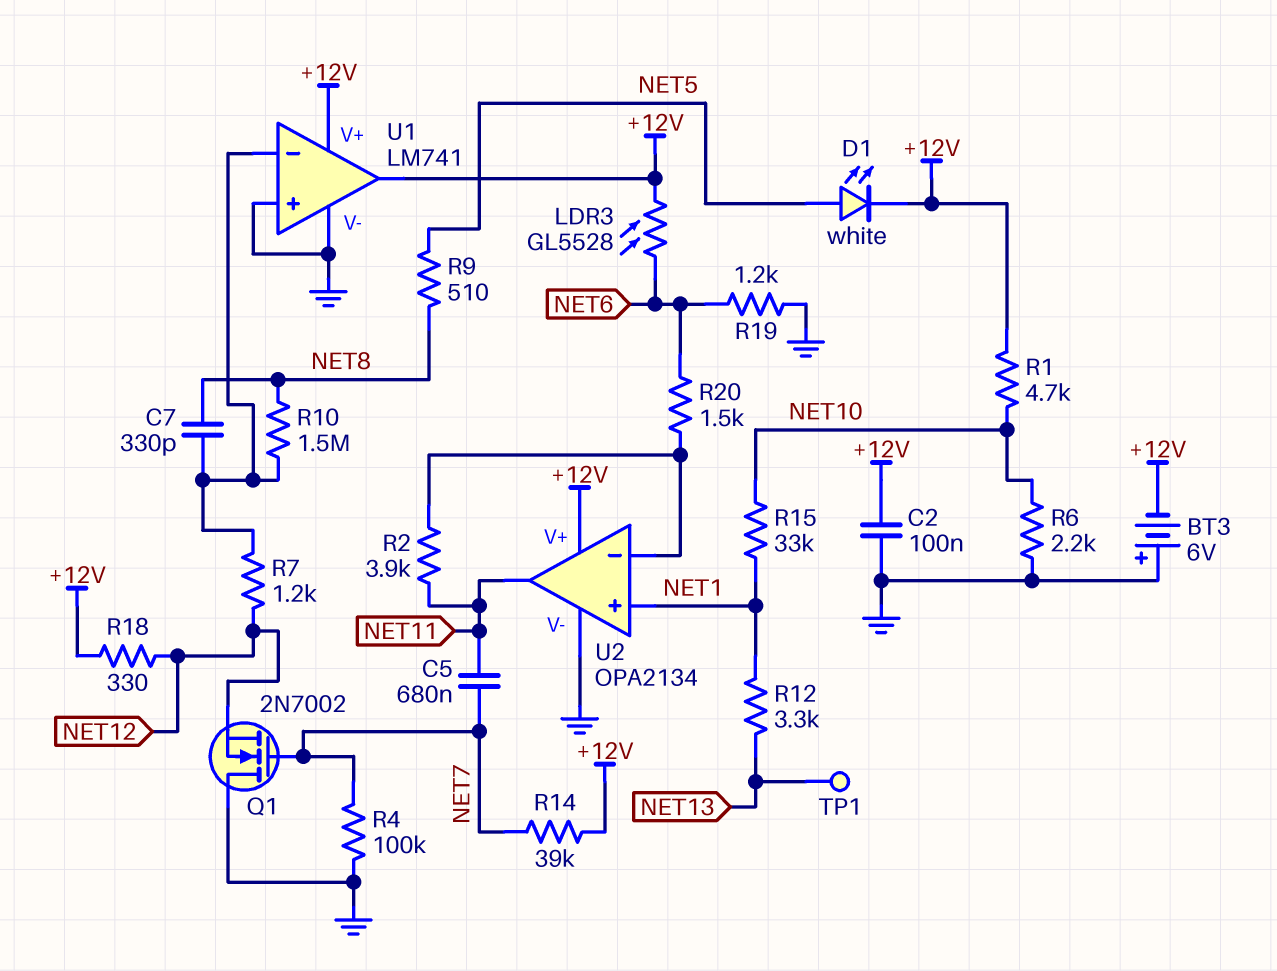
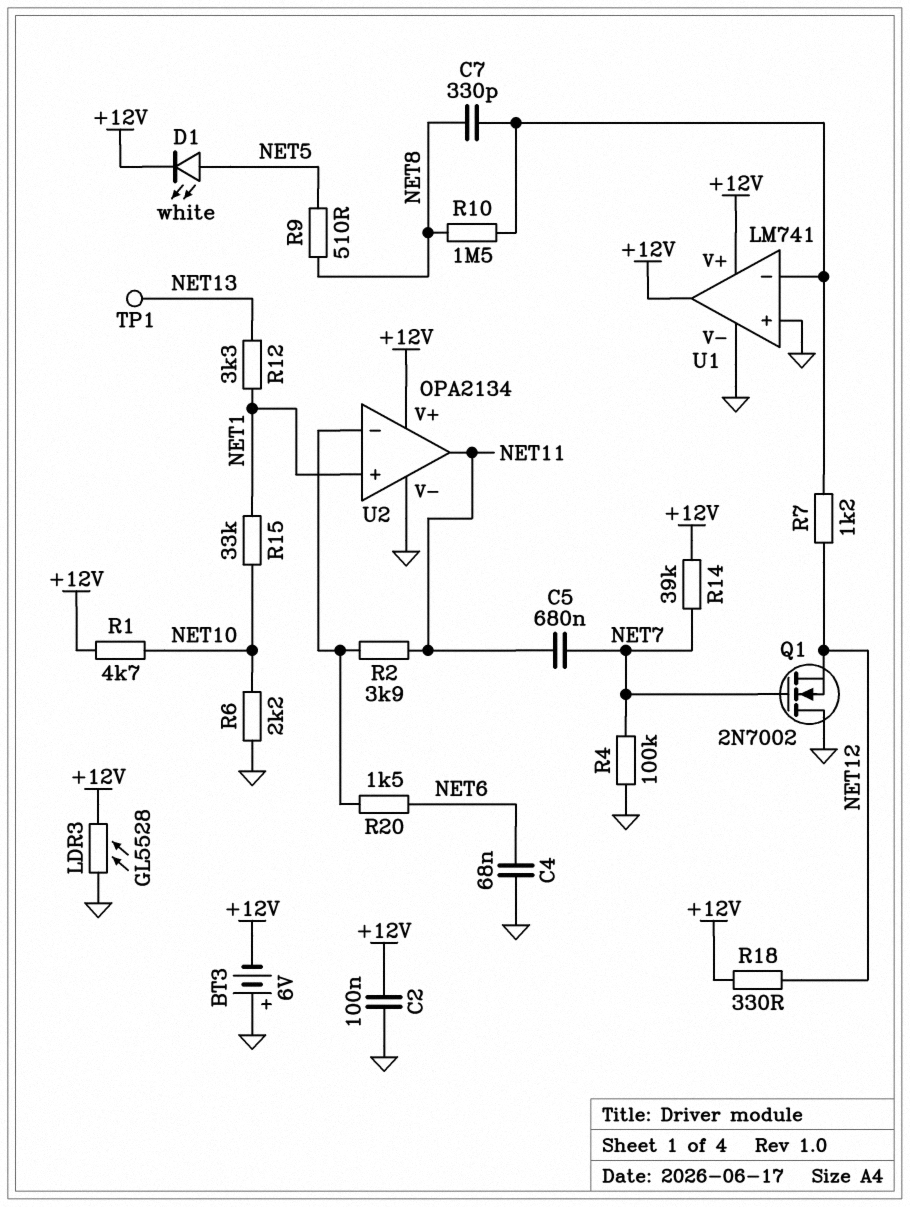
C4: none -> 68nF (GND, NET6)
LDR3: GL5528 (+12V, NET6) -> GL5528 (+12V, GND)
R19: 1.2k (GND, NET6) -> none

